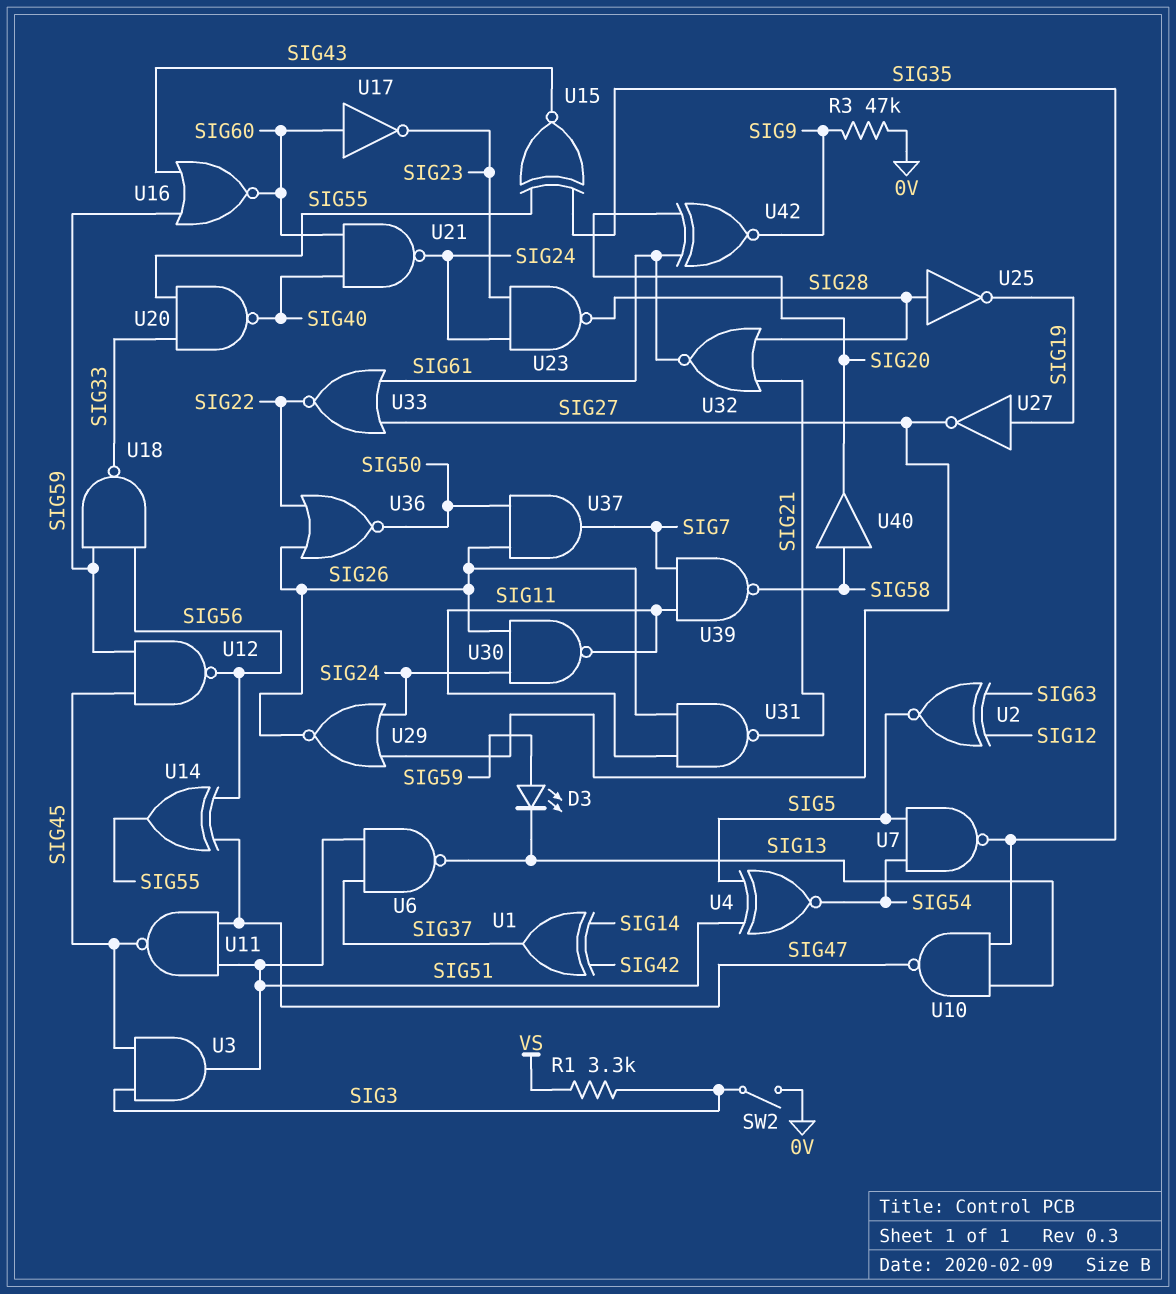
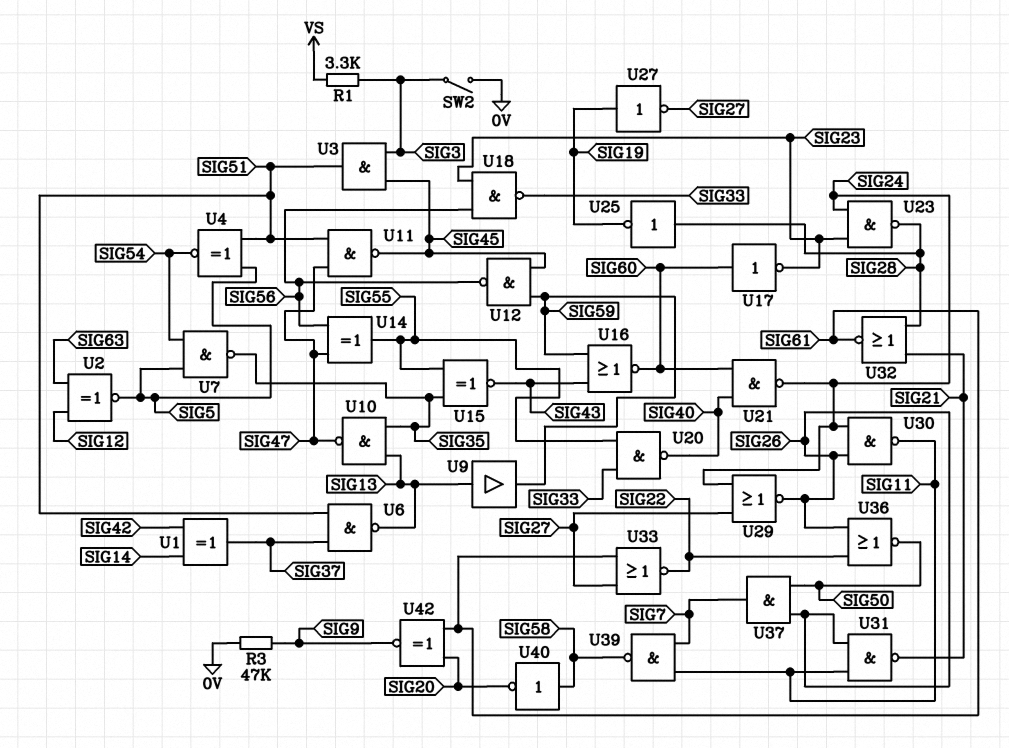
D3: LED (A SIG59, K SIG13) -> none
U9: none -> buffer (in SIG13, out SIG59)
U18: NAND (in SIG56, in SIG59, out SIG33) -> NAND (in SIG23, in SIG56, out SIG33)
U40: buffer (in SIG58, out SIG20) -> NOT (in SIG58, out SIG20)

